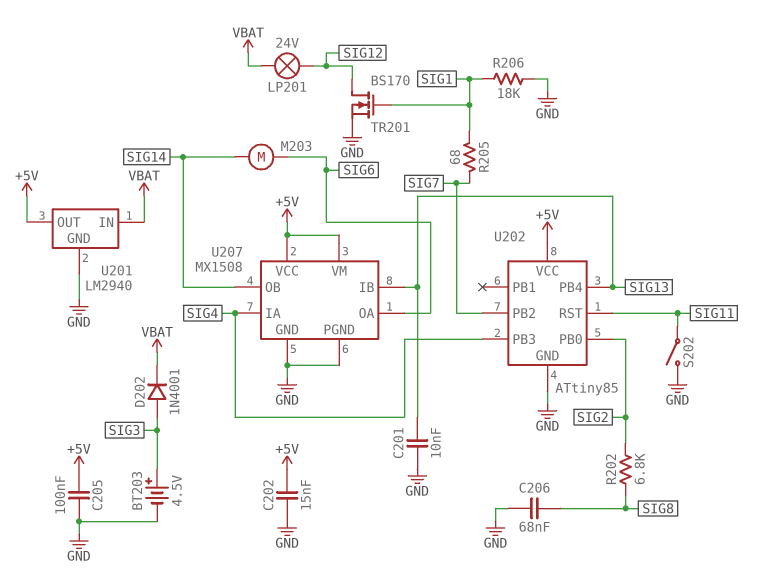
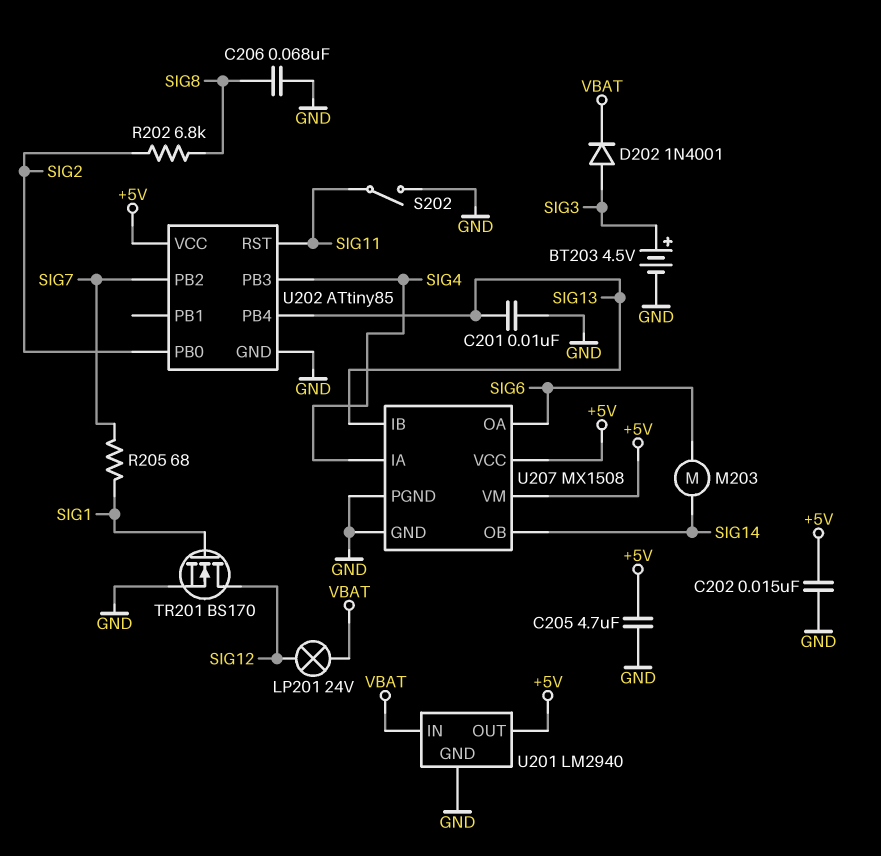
C205: 100nF (+5V, GND) -> 4.7uF (+5V, GND)
R206: 18k (GND, SIG1) -> none

